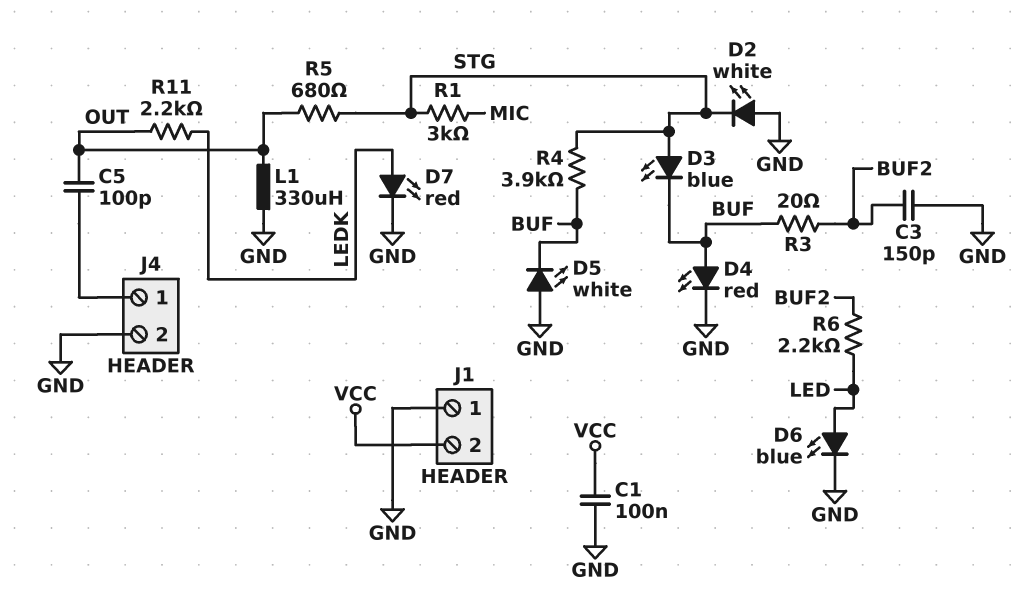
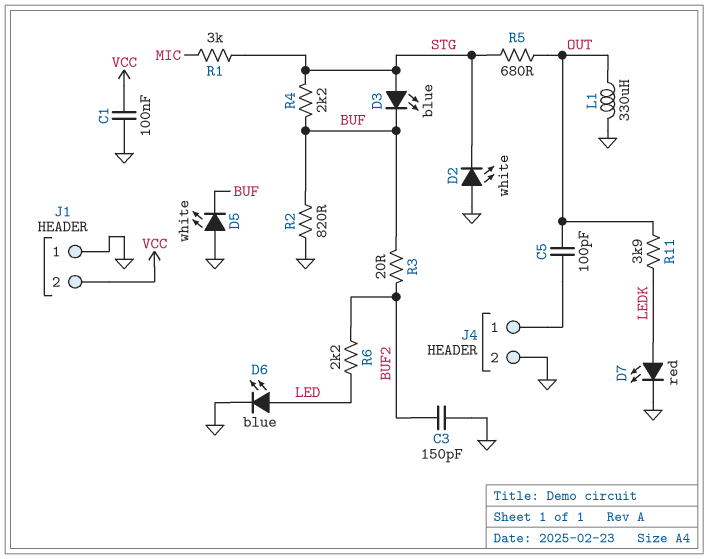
D4: LED red (A BUF, K GND) -> none
R2: none -> 820 (BUF, GND)
R4: 3.9k (BUF, STG) -> 2.2k (BUF, STG)
R11: 2.2k (LEDK, OUT) -> 3.9k (LEDK, OUT)

